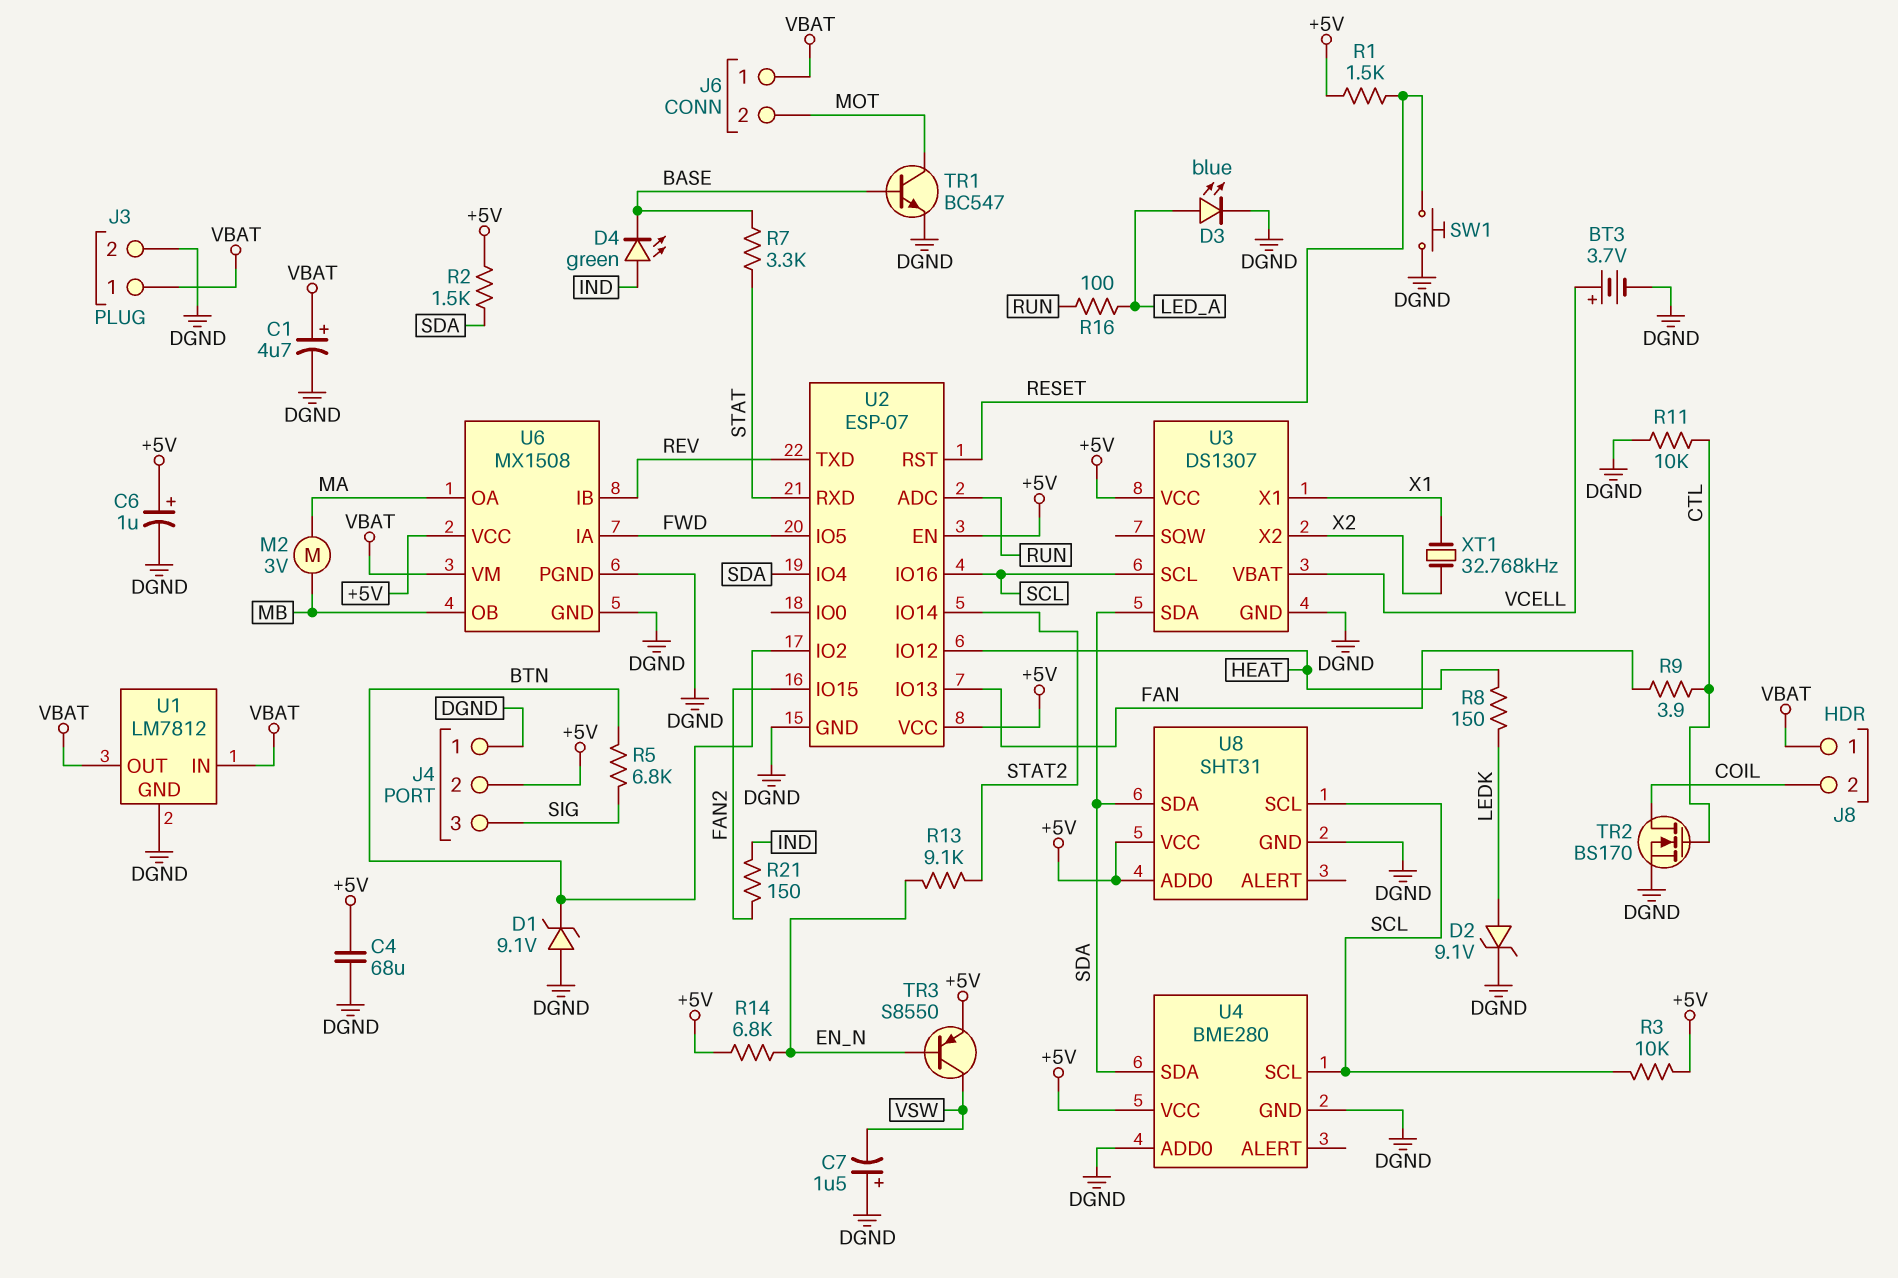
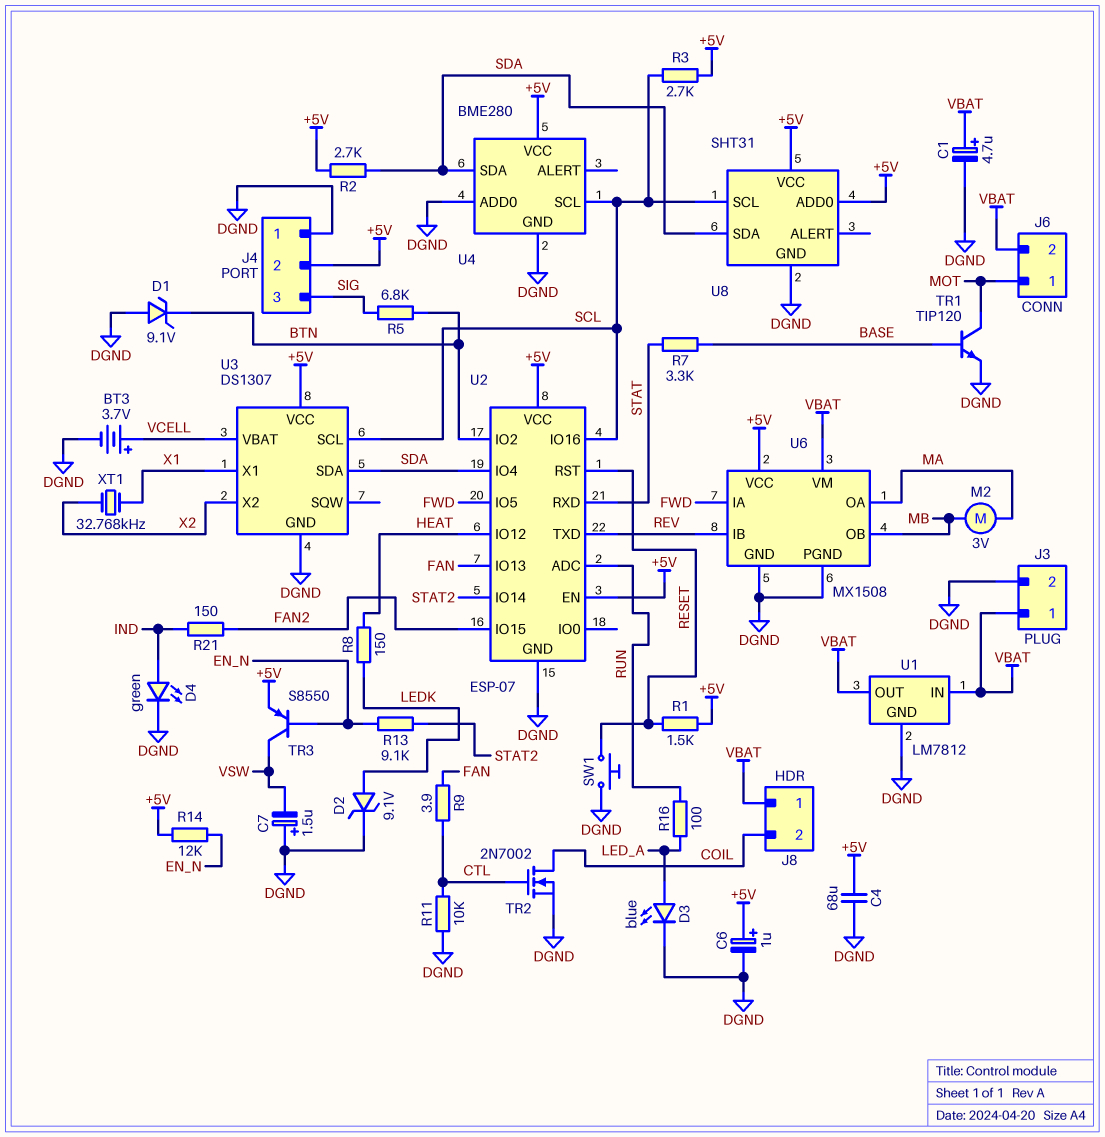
D4: LED green (A IND, K BASE) -> LED green (A IND, K DGND)
J6 pin 1: VBAT -> MOT
J6 pin 2: MOT -> VBAT
R2: 1.5k (+5V, SDA) -> 2.7k (+5V, SDA)
R3: 10k (+5V, SCL) -> 2.7k (+5V, SCL)
R14: 6.8k (+5V, EN_N) -> 12k (+5V, EN_N)
TR1: NPN BC547 (B BASE, C MOT, E DGND) -> NPN TIP120 (B BASE, C MOT, E DGND)
TR2: NMOS BS170 (G CTL, D COIL, S DGND) -> NMOS 2N7002 (G CTL, D COIL, S DGND)

